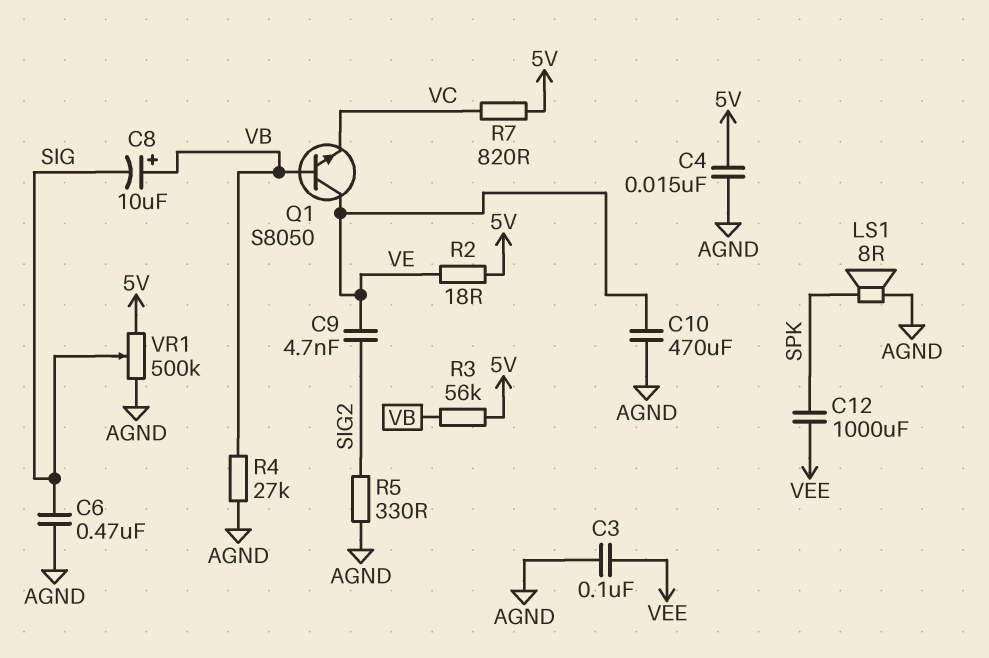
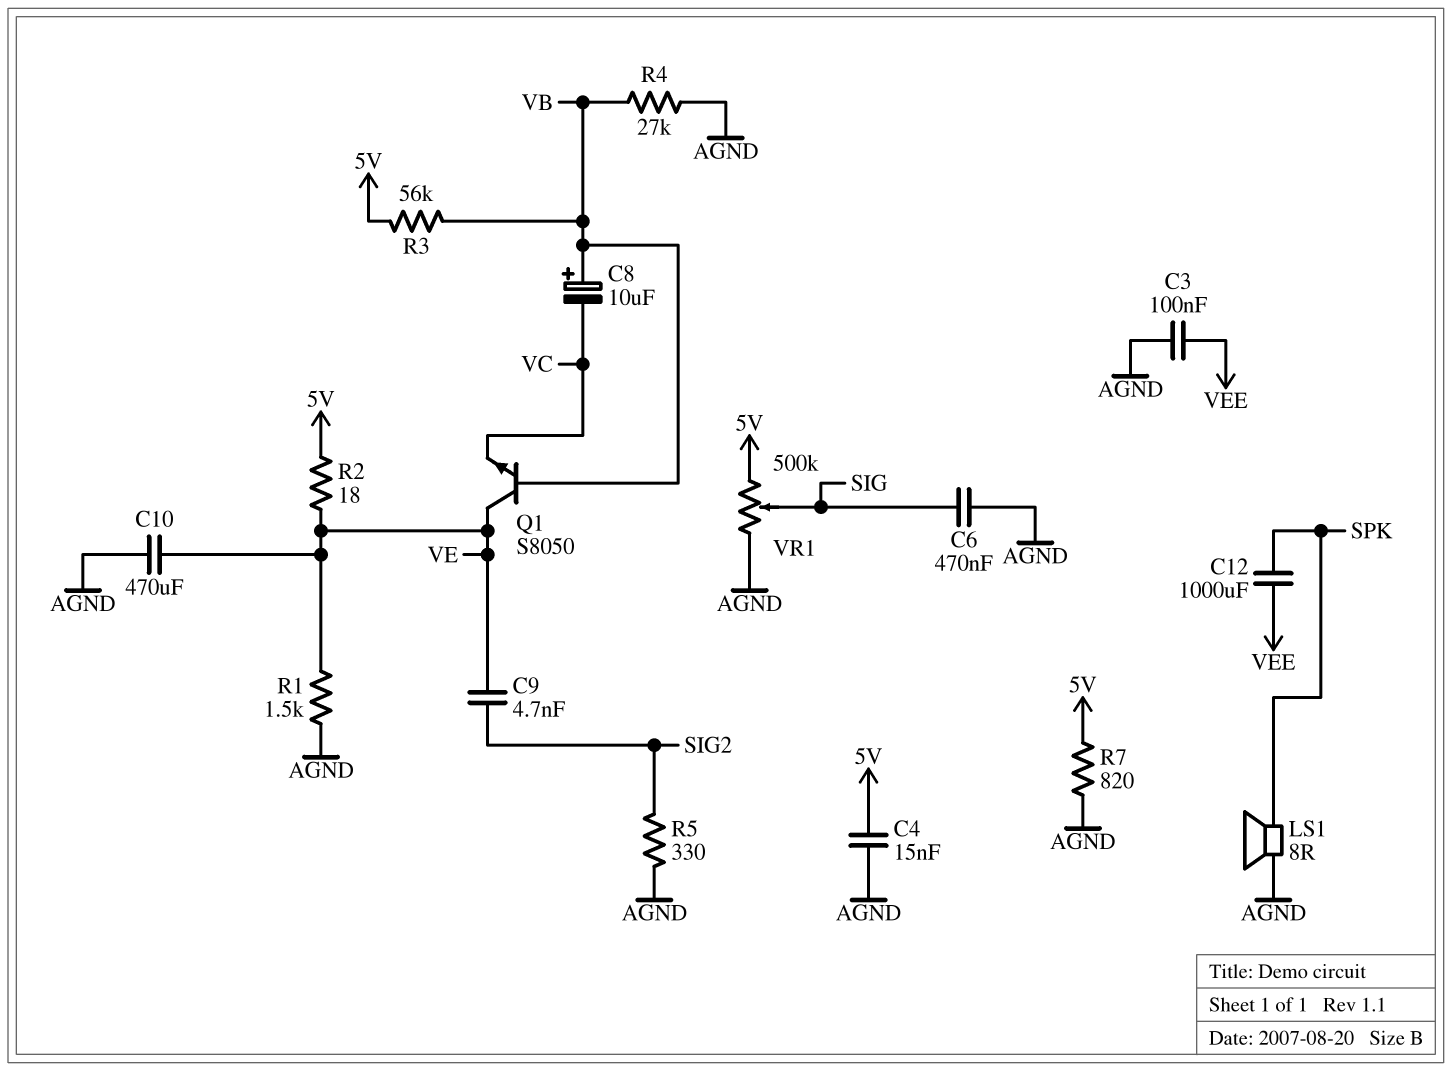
C8: 10uF (plus VB, minus SIG) -> 10uF (plus VB, minus VC)
R1: none -> 1.5k (AGND, VE)
R7: 820 (5V, VC) -> 820 (5V, AGND)

